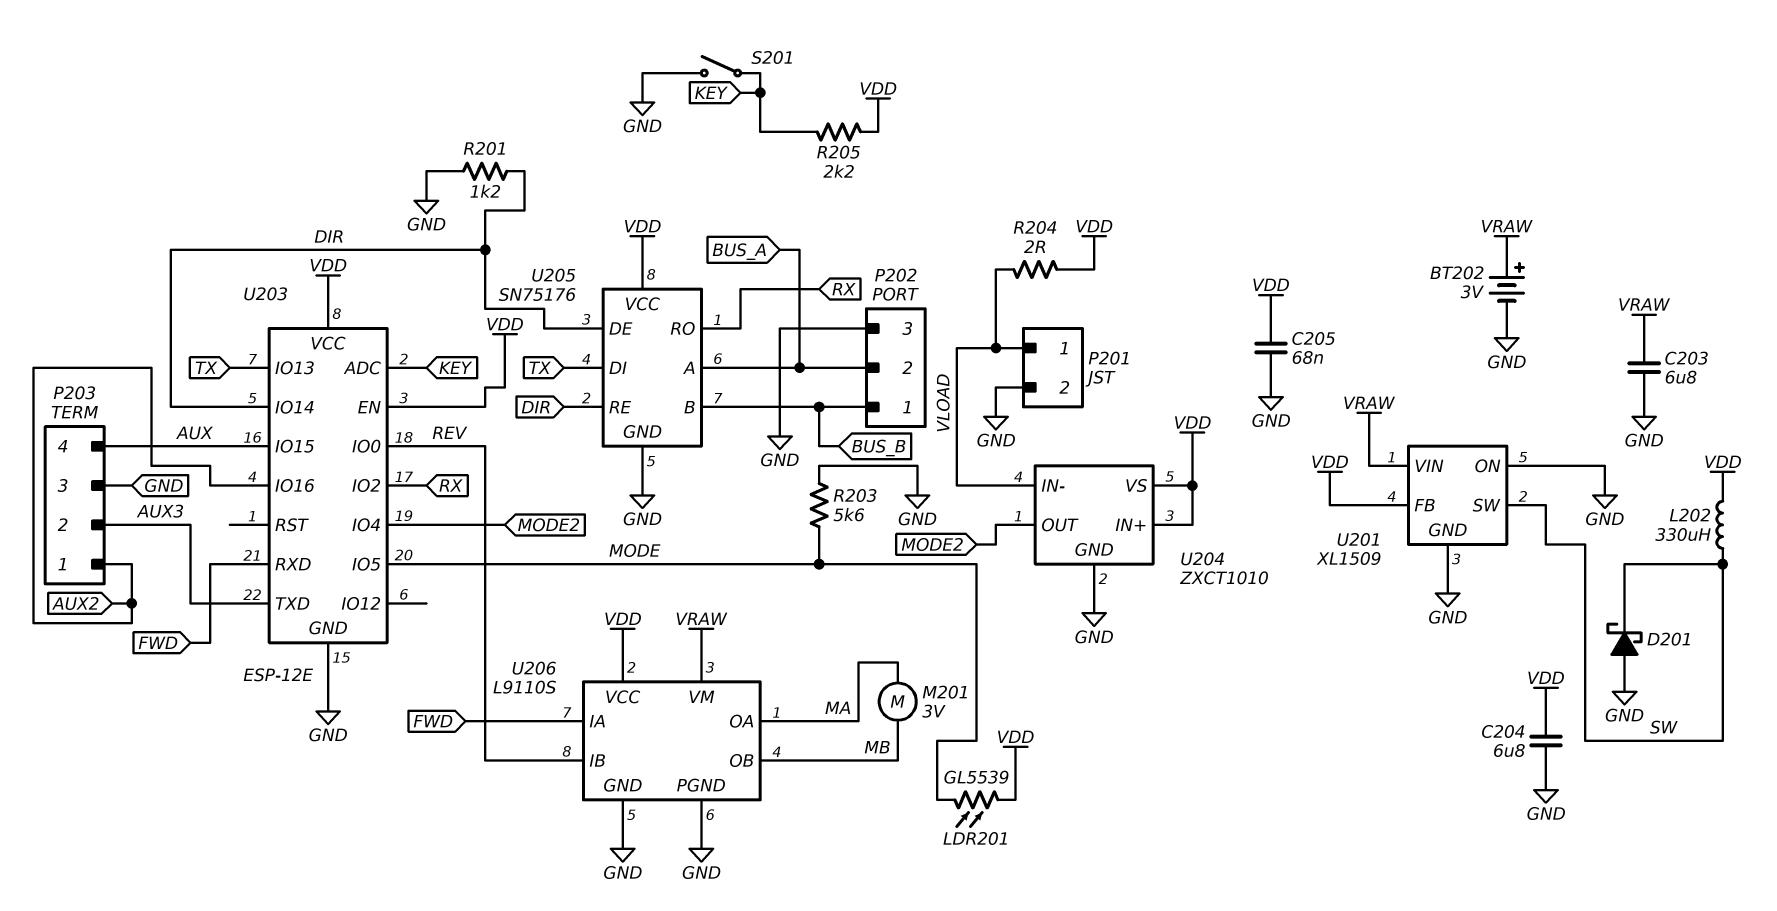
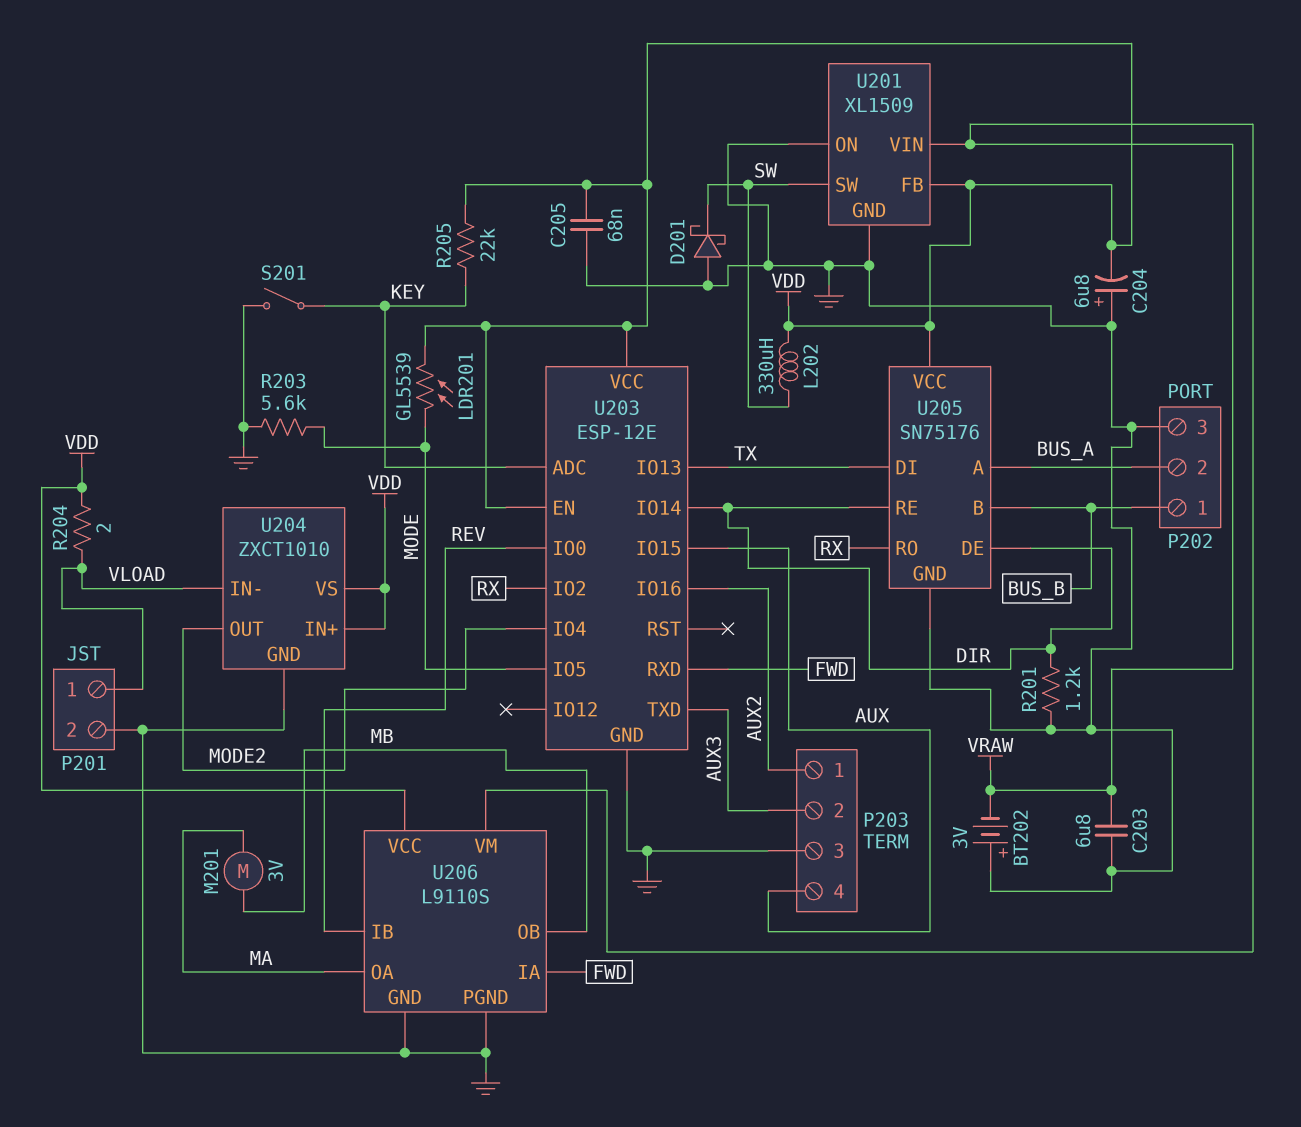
BT202: 3V (plus VRAW, minus GND) -> 3V (plus GND, minus VRAW)
C204: 6.8uF (GND, VDD) -> 6.8uF (plus GND, minus VDD)
R205: 2.2k (KEY, VDD) -> 22k (KEY, VDD)

